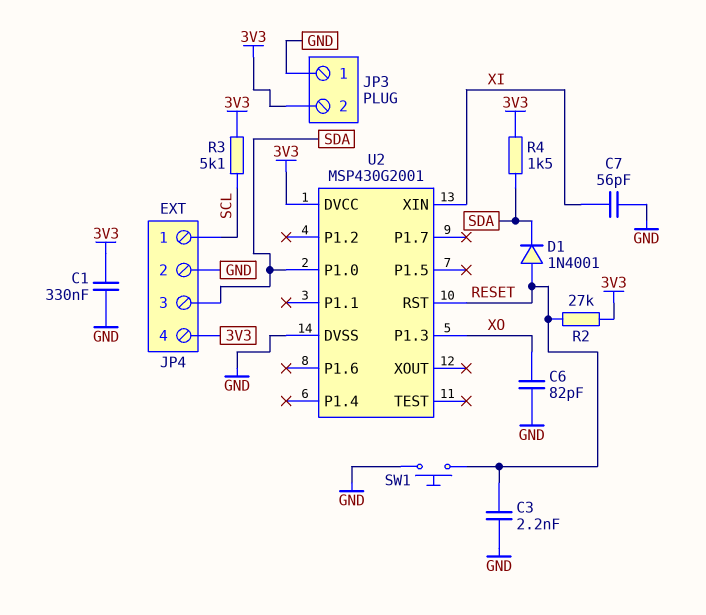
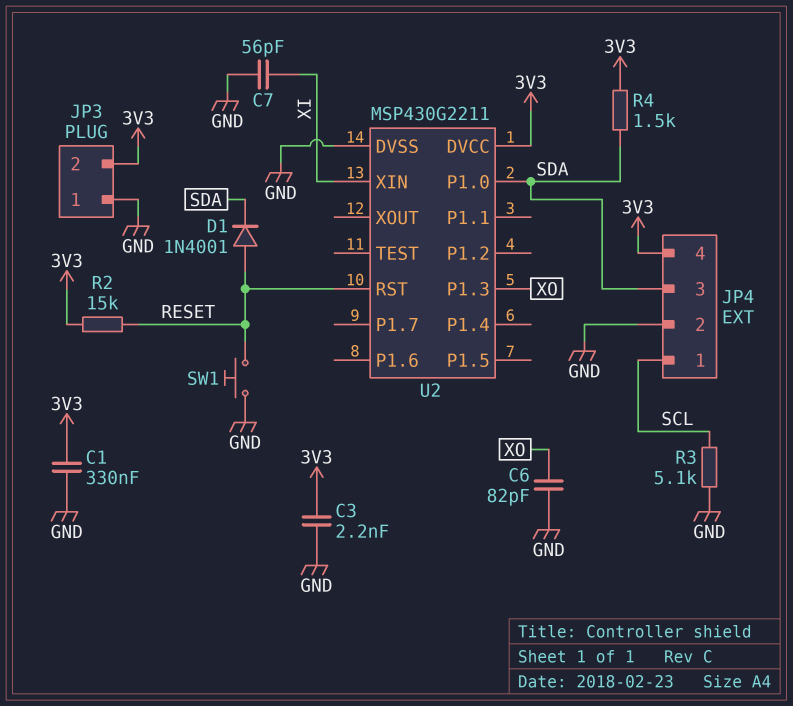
C3: 2.2nF (GND, RESET) -> 2.2nF (3V3, GND)
R2: 27k (3V3, RESET) -> 15k (3V3, RESET)
R3: 5.1k (3V3, SCL) -> 5.1k (GND, SCL)
U2: MSP430G2001 -> MSP430G2211

